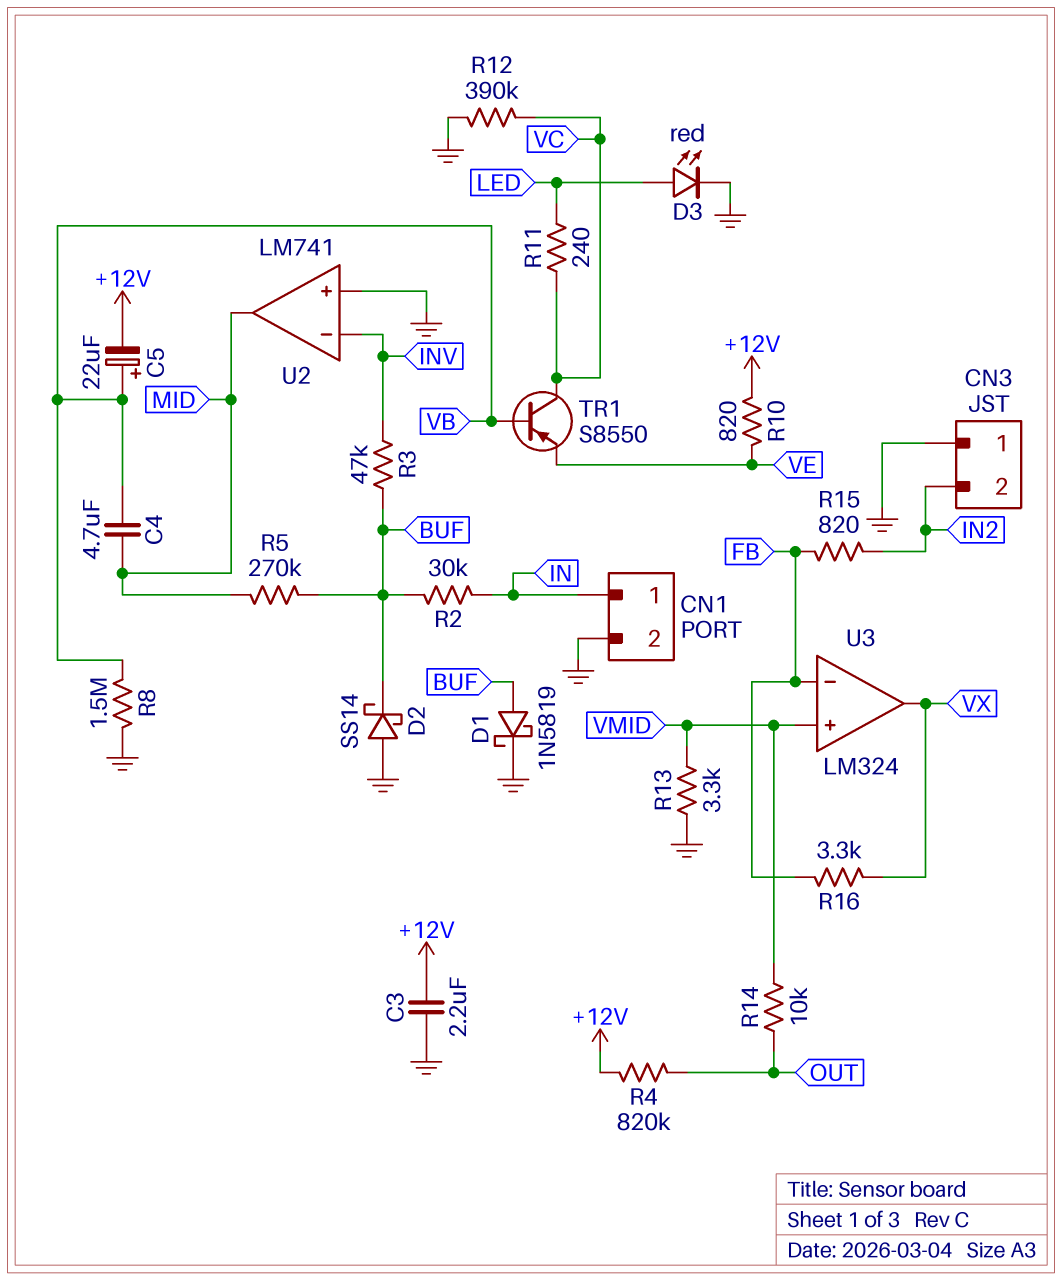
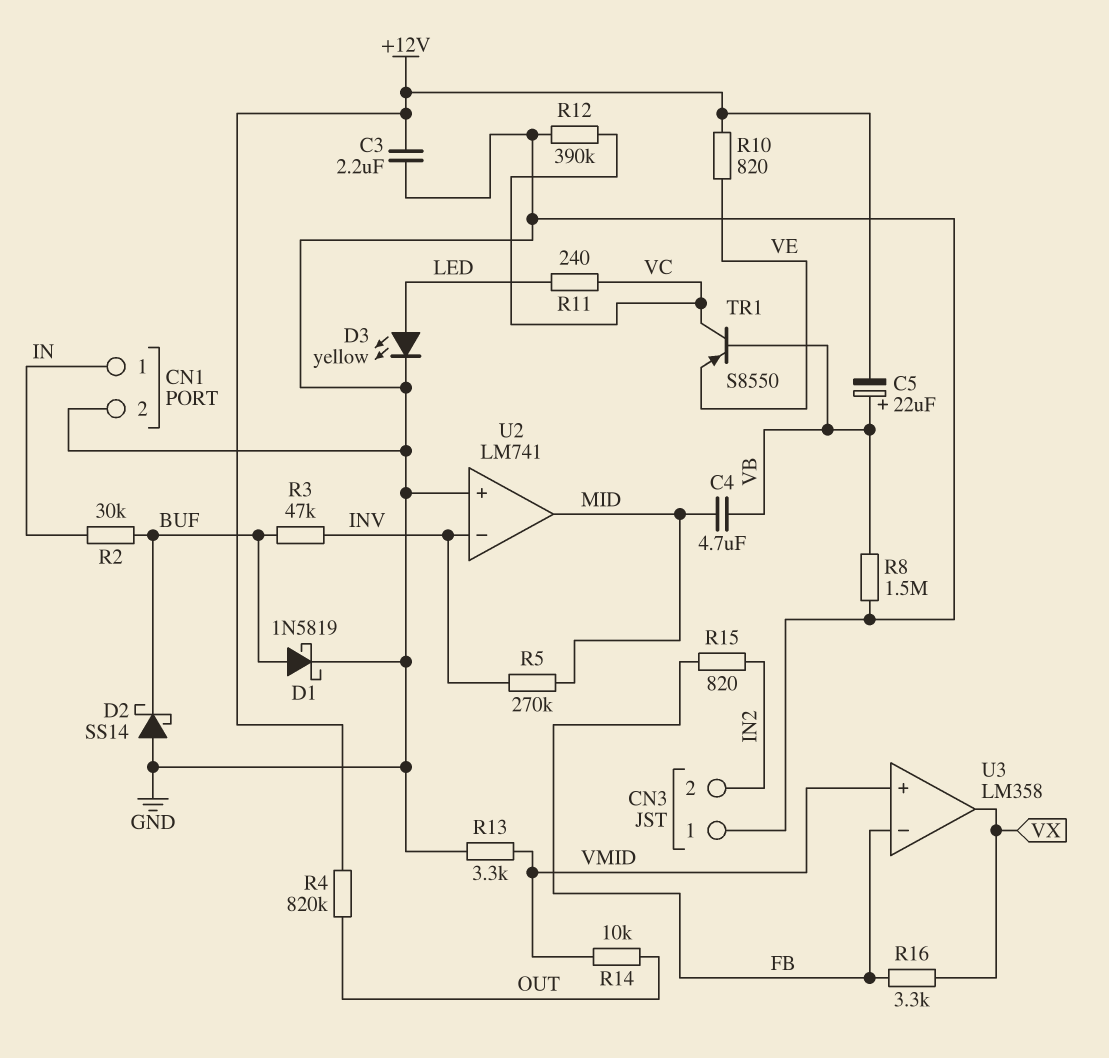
D3: LED red (A LED, K GND) -> LED yellow (A LED, K GND)
R5: 270k (BUF, MID) -> 270k (INV, MID)
U3: LM324 -> LM358

